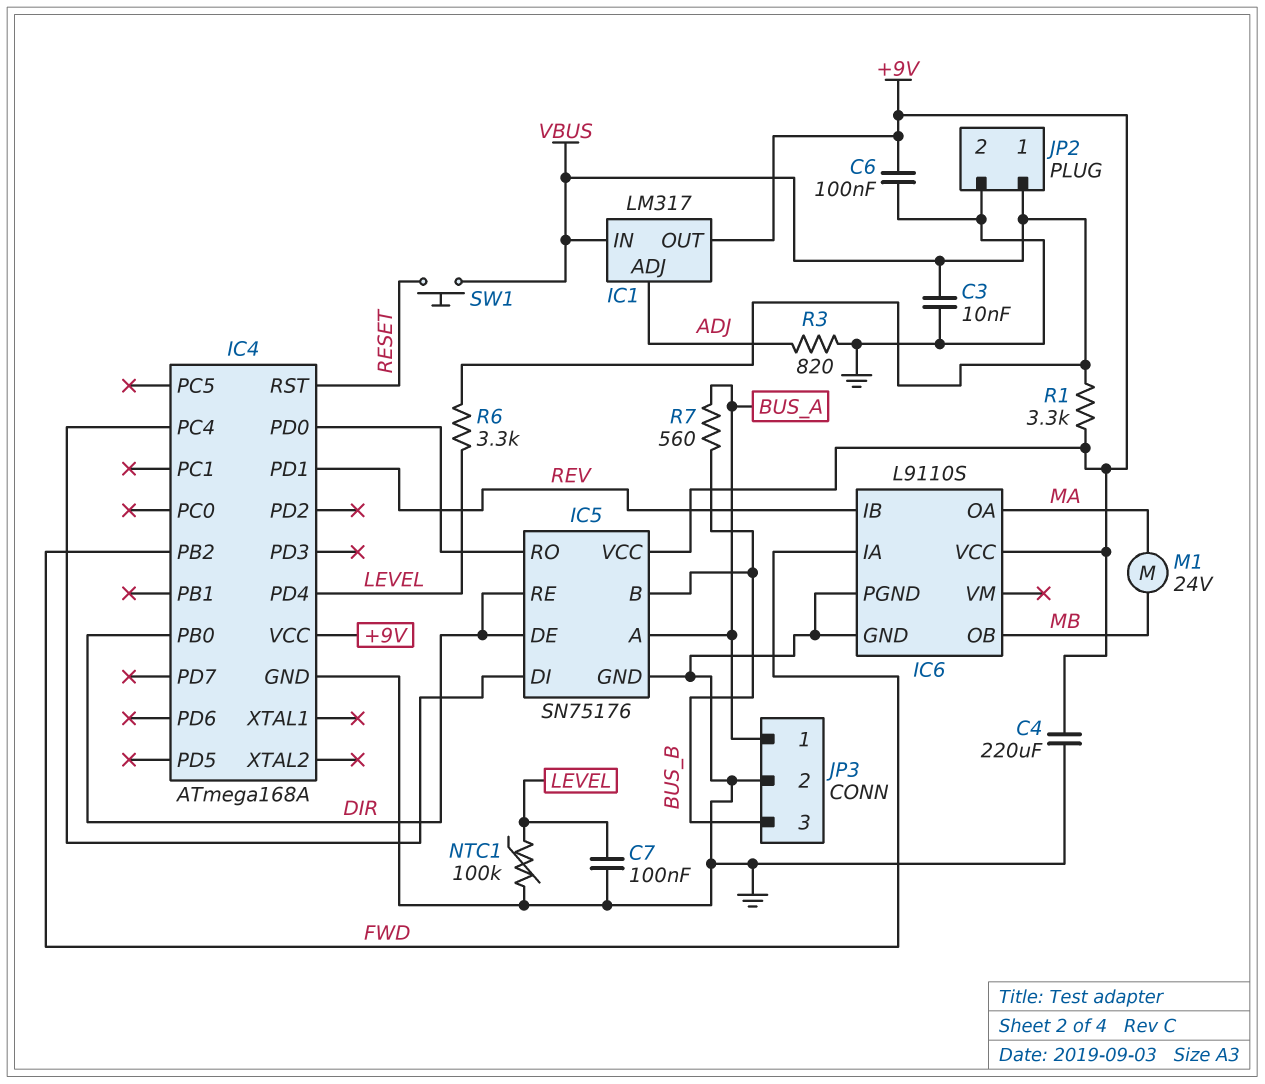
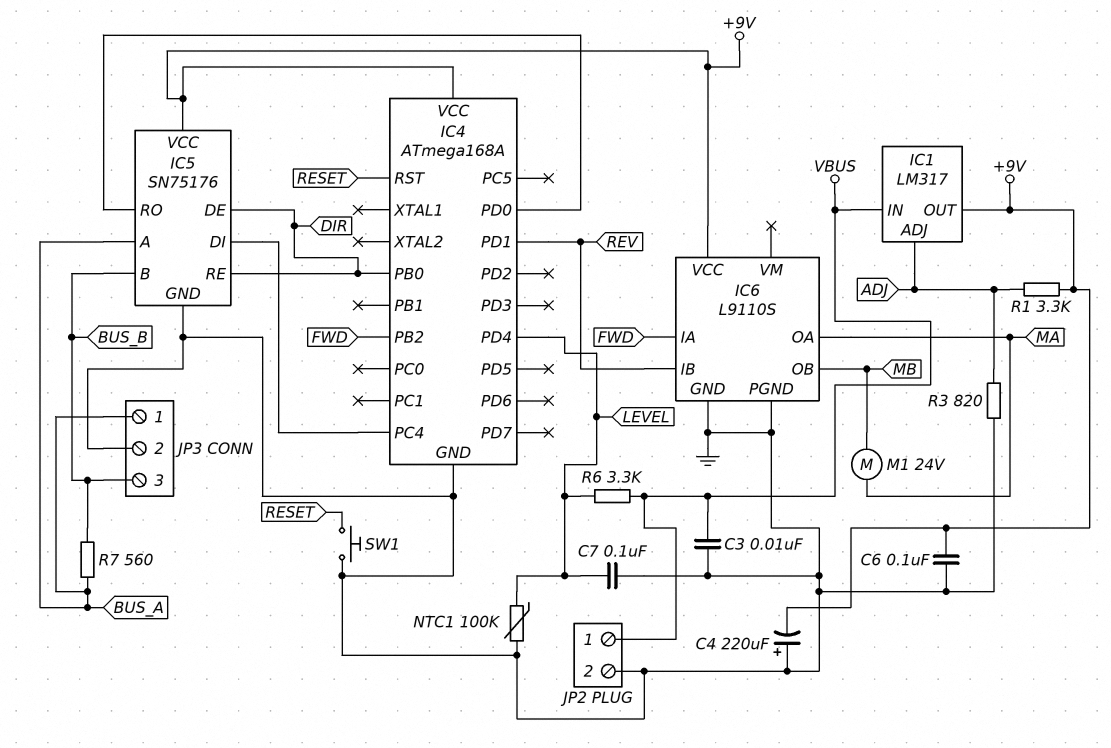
C4: 220uF (+9V, GND) -> 220uF (plus GND, minus +9V)
R1: 3.3k (+9V, VBUS) -> 3.3k (+9V, ADJ)
SW1: button (RESET, VBUS) -> button (GND, RESET)

